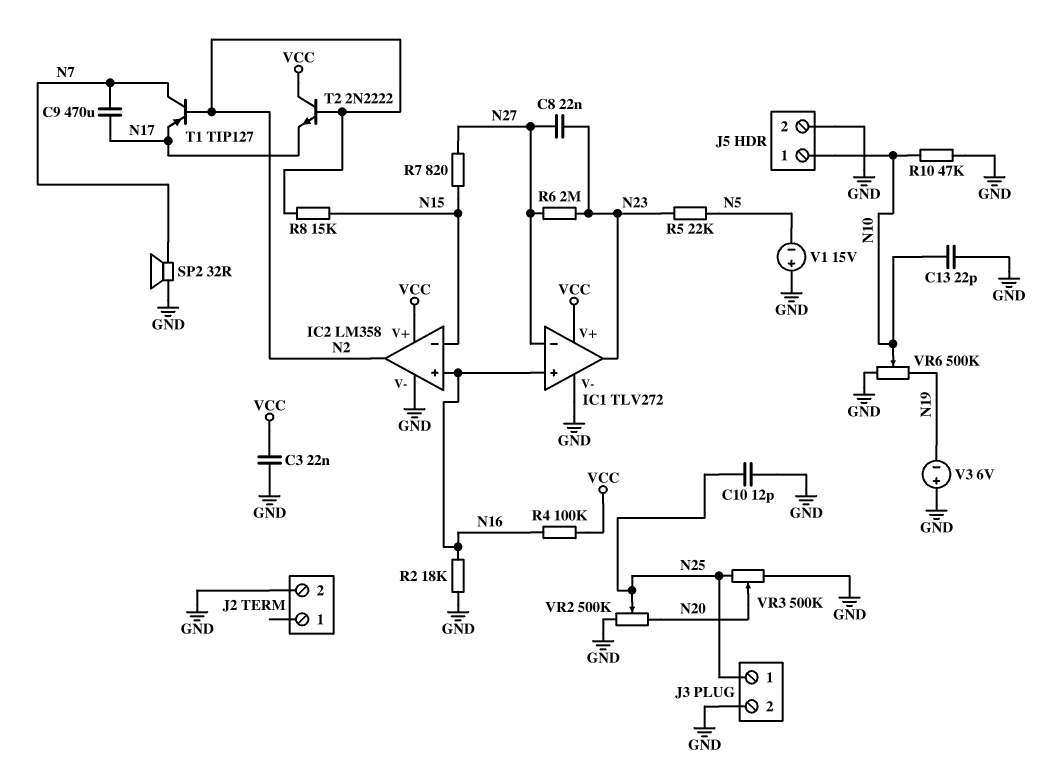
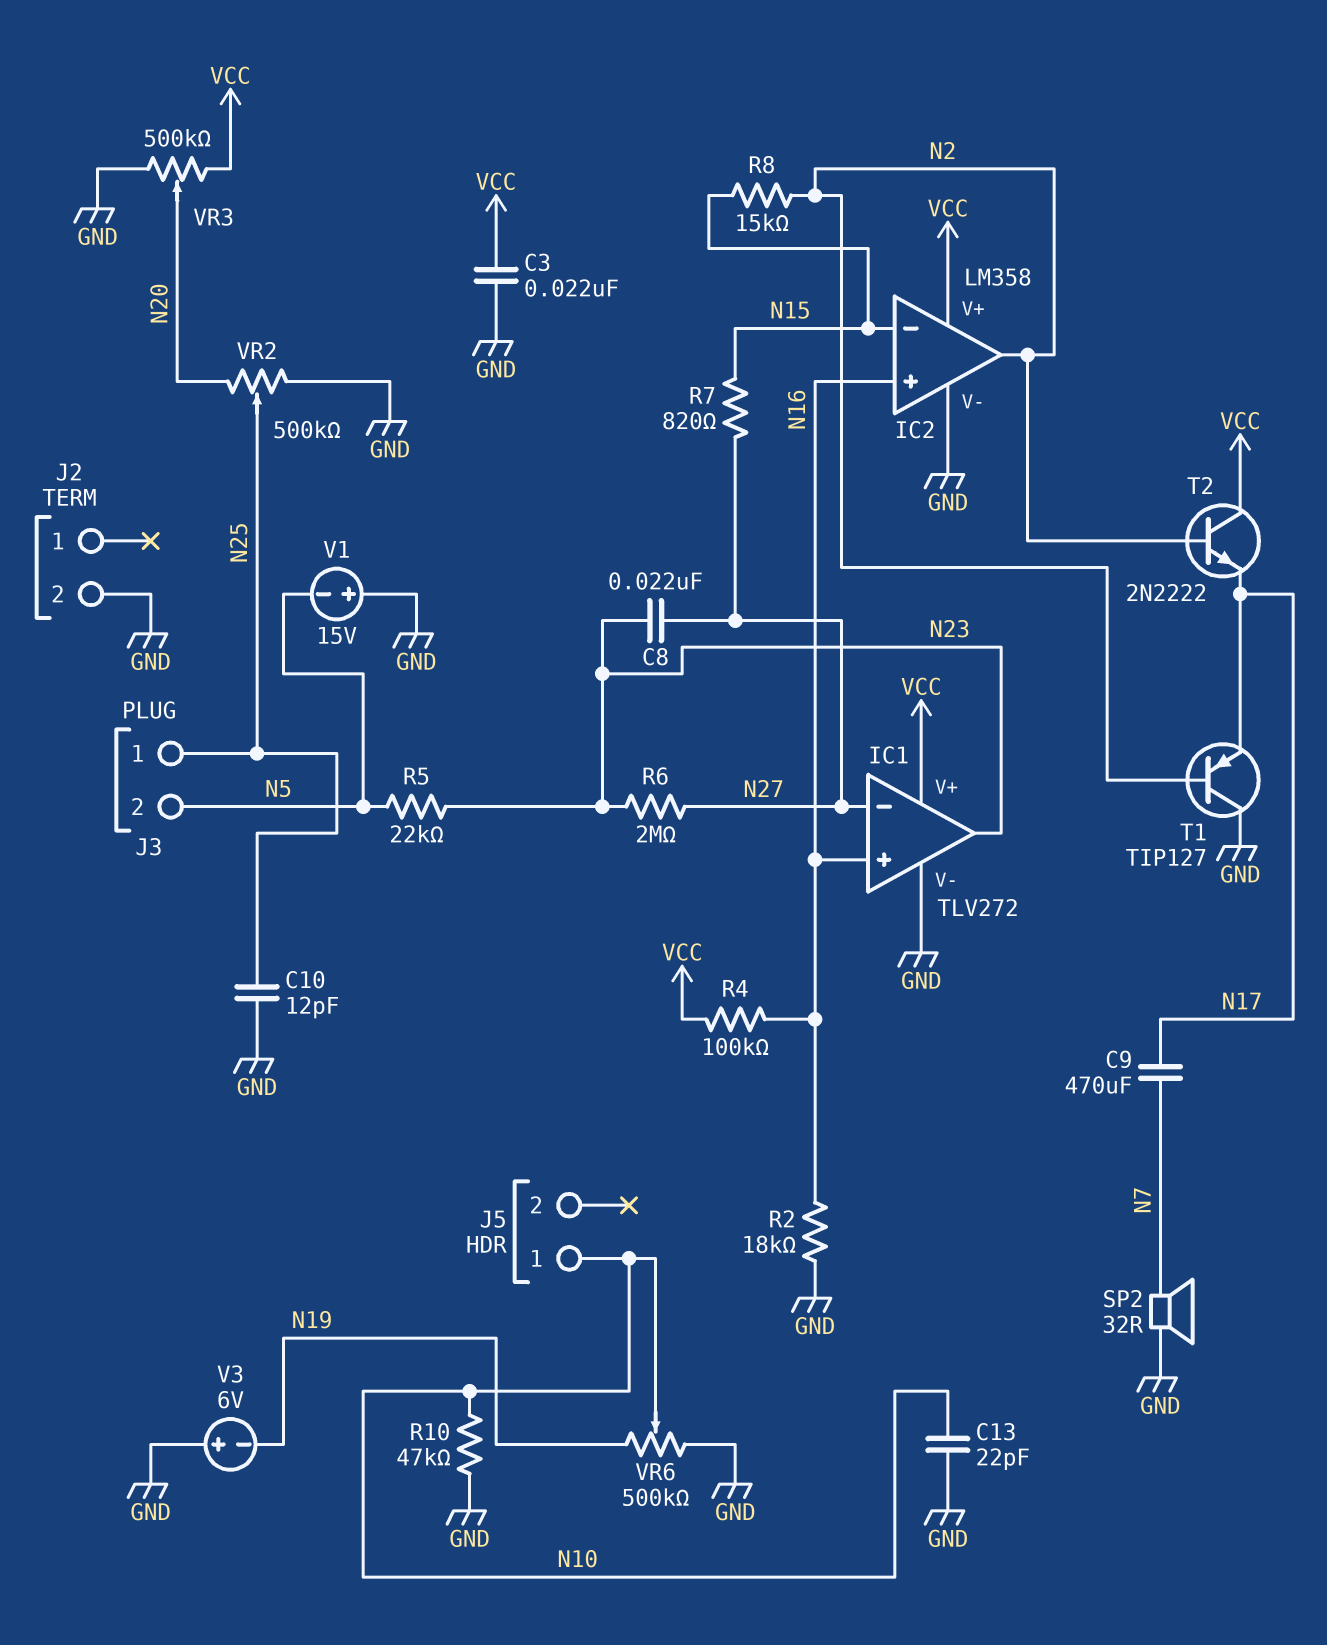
J3 pin 2: GND -> N5
J5 pin 2: GND -> none
T1: PNP TIP127 (B N2, C N7, E N17) -> PNP TIP127 (B N2, C GND, E N17)
VR3: 500k (GND, N25, wiper N20) -> 500k (GND, VCC, wiper N20)

